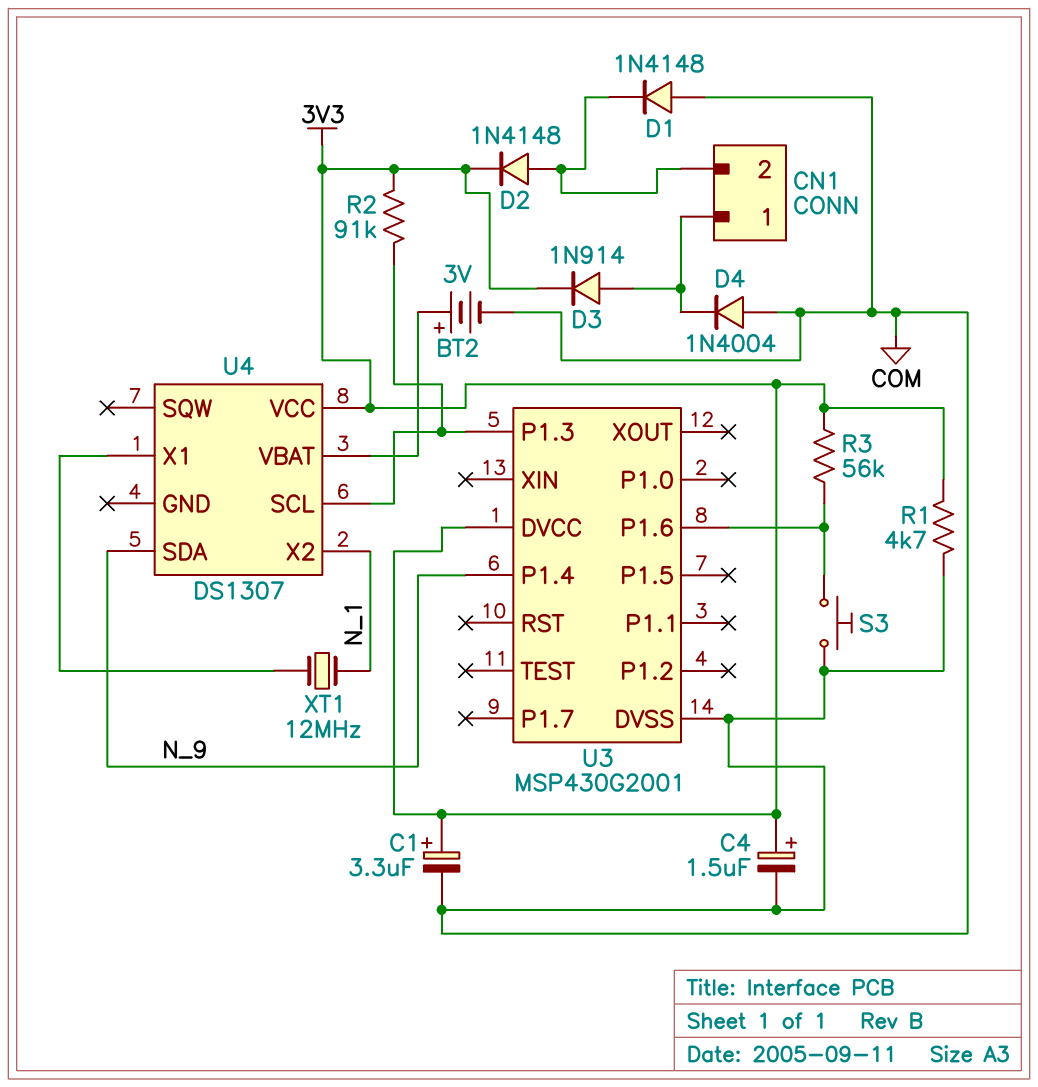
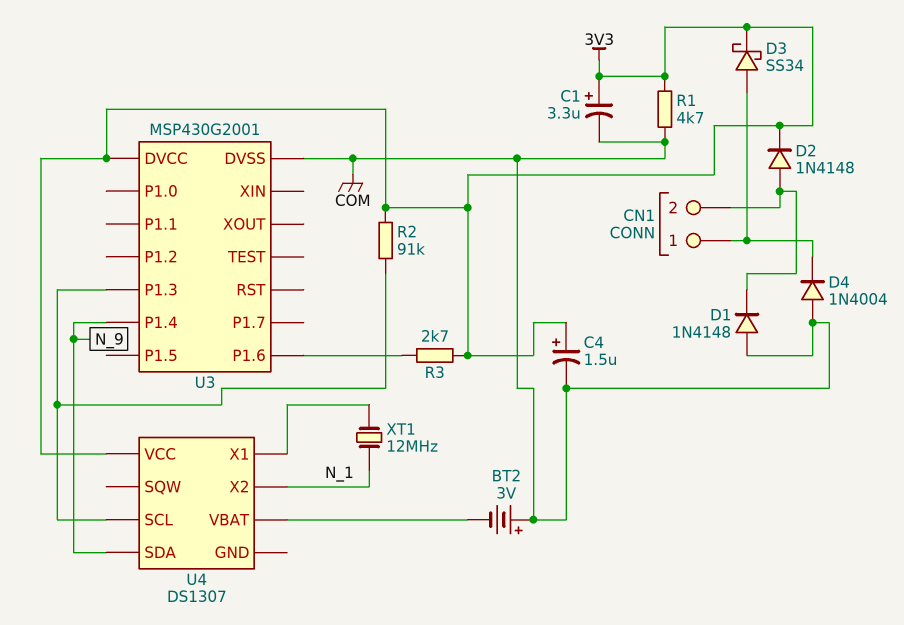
BT2: 3V (plus U4/VBAT, minus COM) -> 3V (plus COM, minus U4/VBAT)
D3: diode 1N914 (A CN1/1, K 3V3) -> schottky SS34 (A CN1/1, K 3V3)
R3: 56k (3V3, U3/P1.6) -> 2.7k (3V3, U3/P1.6)
S3: button (COM, U3/P1.6) -> none

